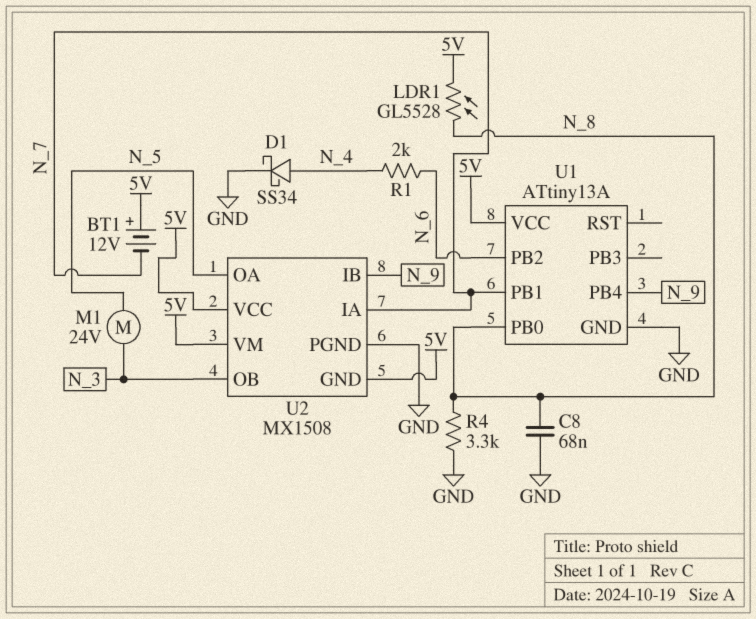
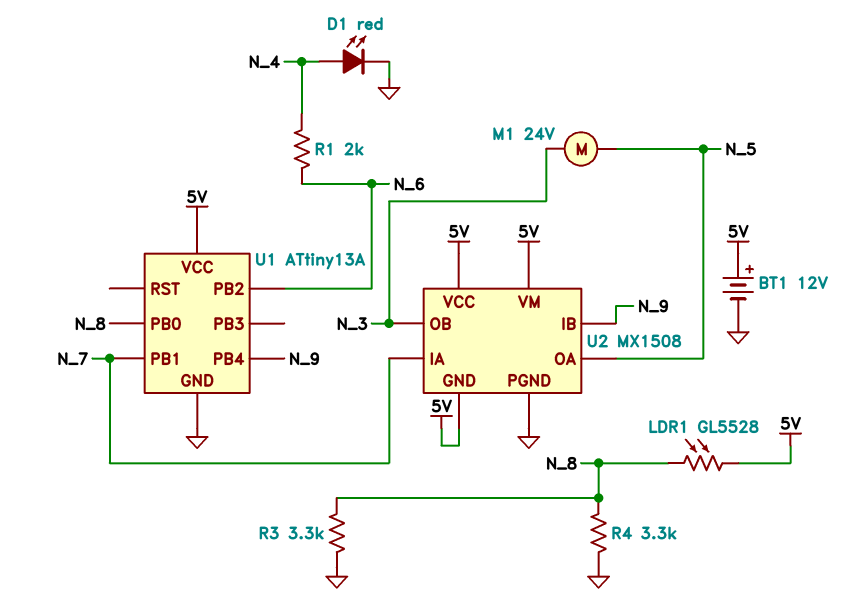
BT1: 12V (plus 5V, minus N_7) -> 12V (plus 5V, minus GND)
C8: 68nF (GND, N_8) -> none
D1: schottky SS34 (A N_4, K GND) -> LED red (A N_4, K GND)
R3: none -> 3.3k (GND, N_8)

